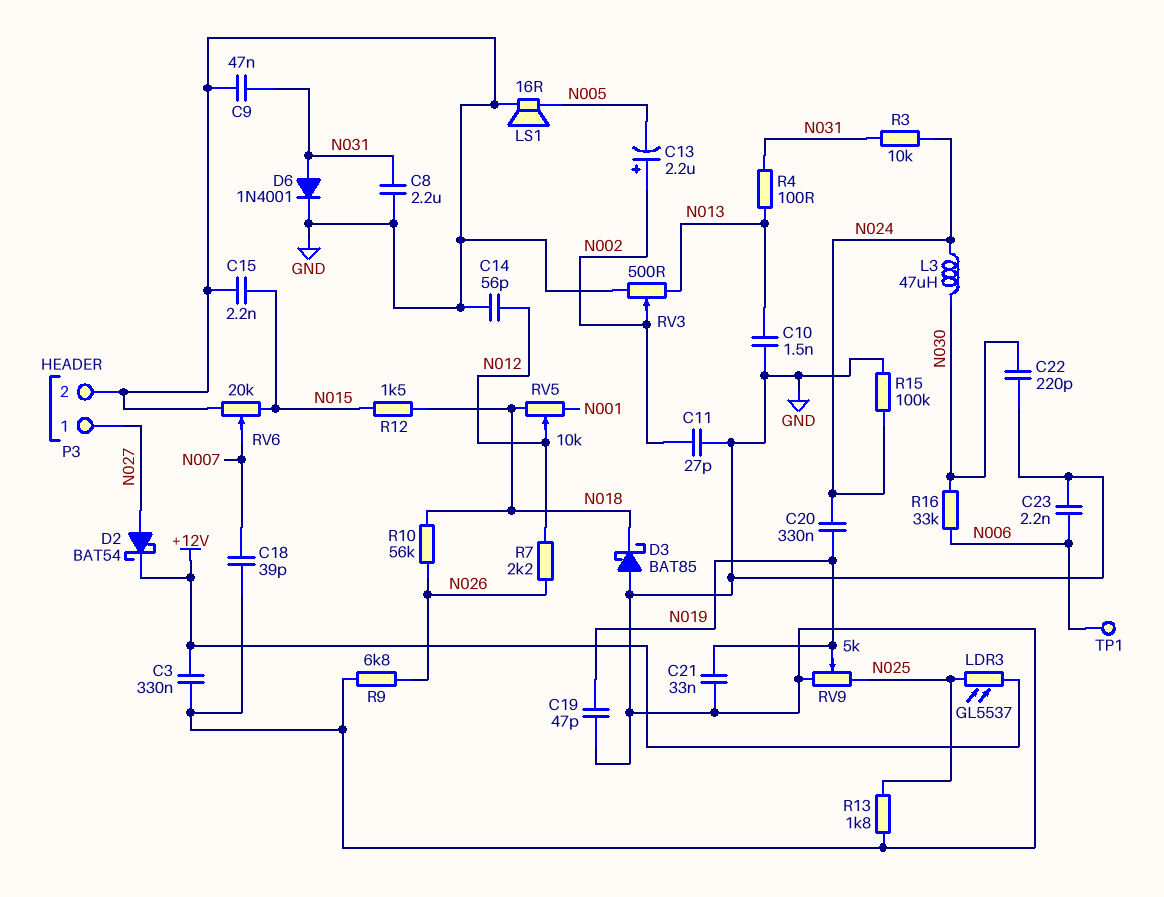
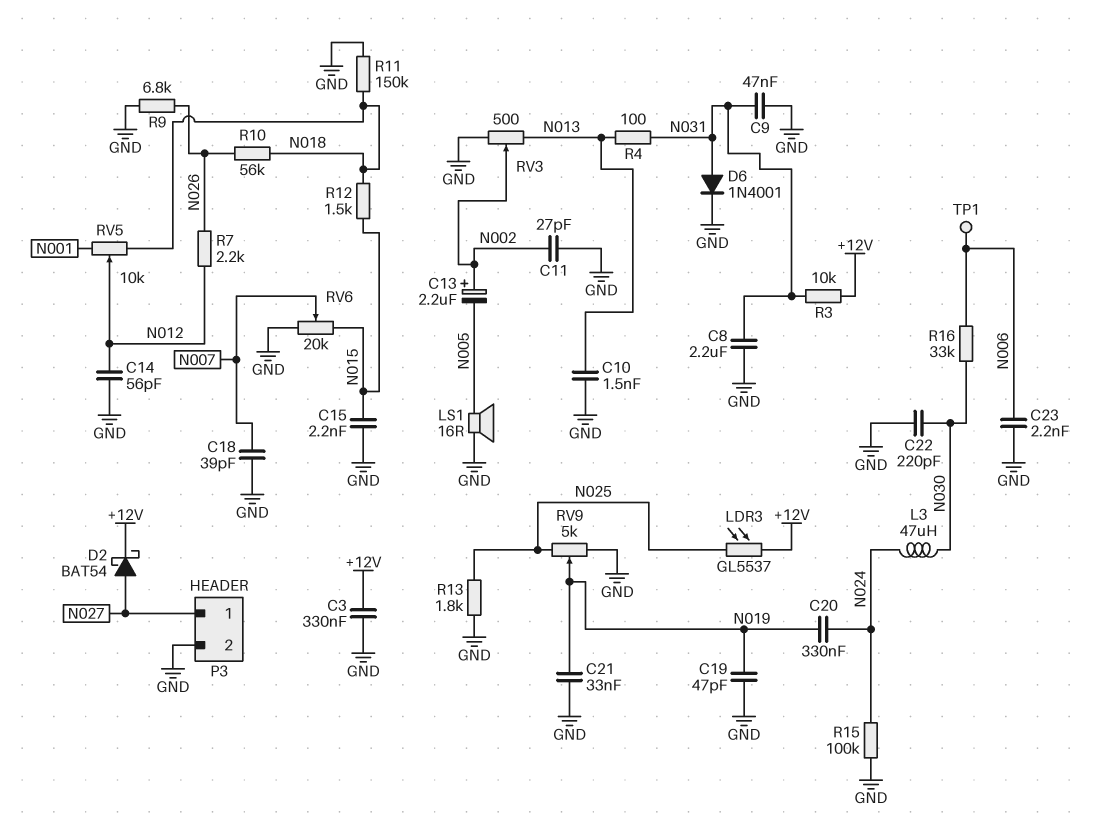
D3: schottky BAT85 (A GND, K N018) -> none
R3: 10k (N024, N031) -> 10k (+12V, N031)
R11: none -> 150k (GND, N018)

